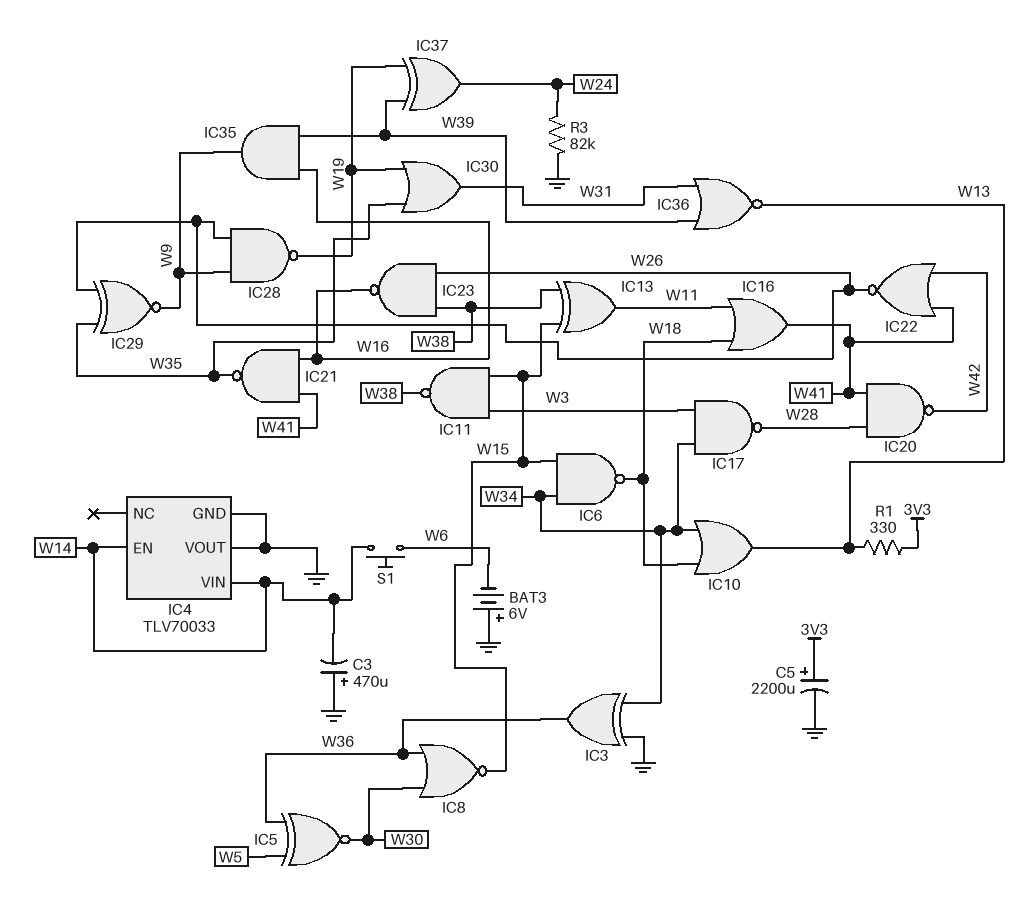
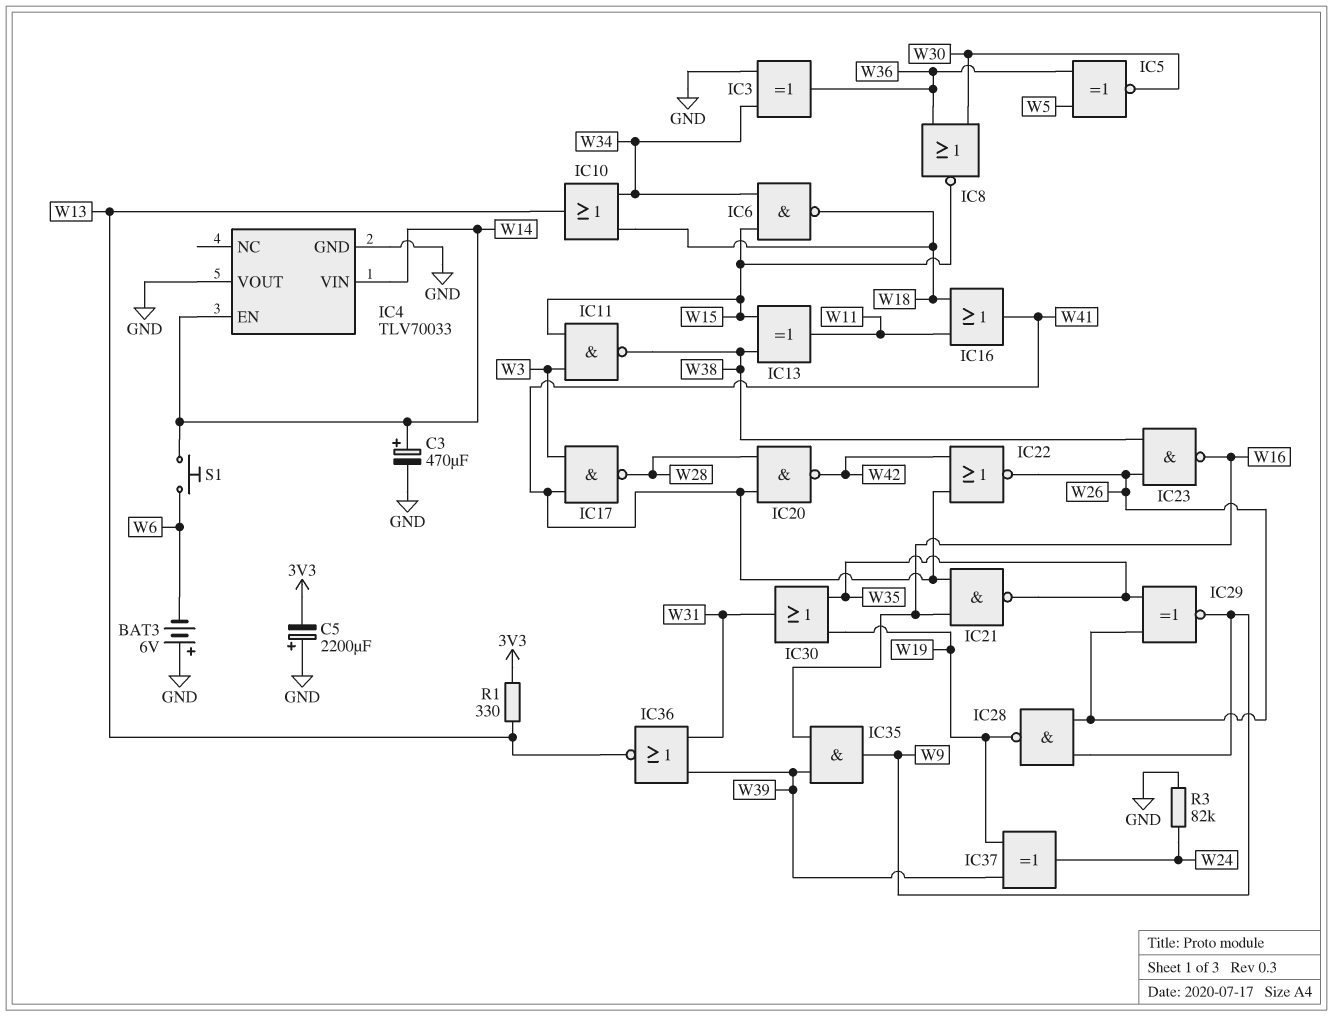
C3: 470uF (plus GND, minus W14) -> 470uF (plus W14, minus GND)
C5: 2200uF (plus 3V3, minus GND) -> 2200uF (plus GND, minus 3V3)
IC17: NAND (in W3, in W34, out W28) -> NAND (in W3, in W41, out W28)

